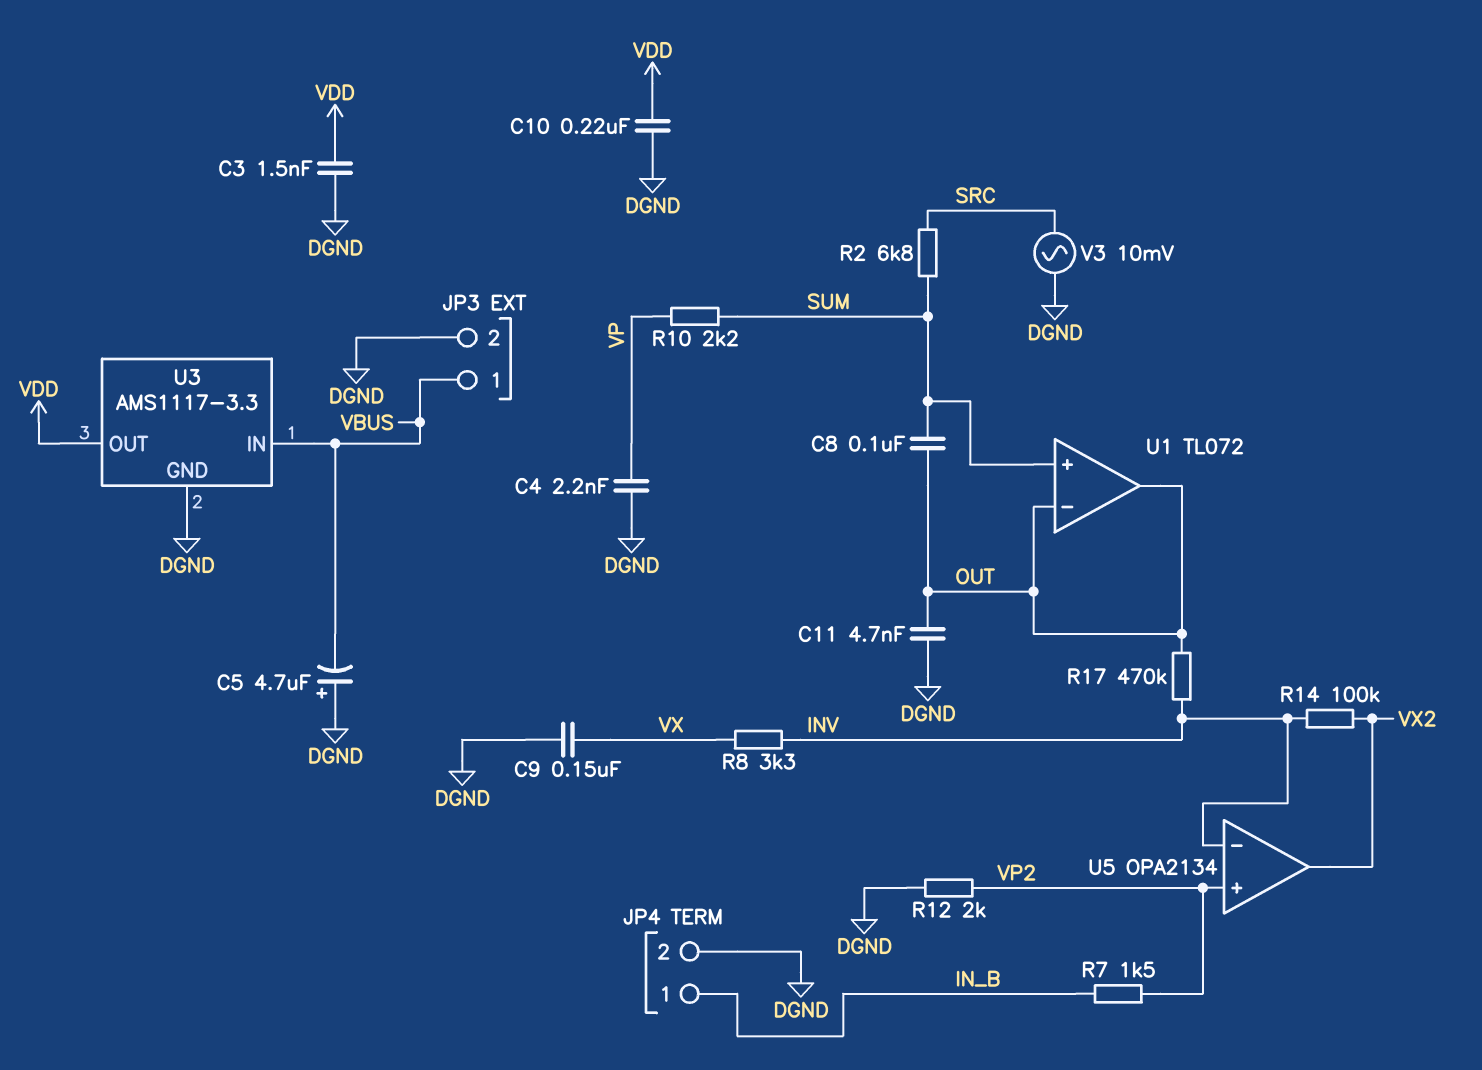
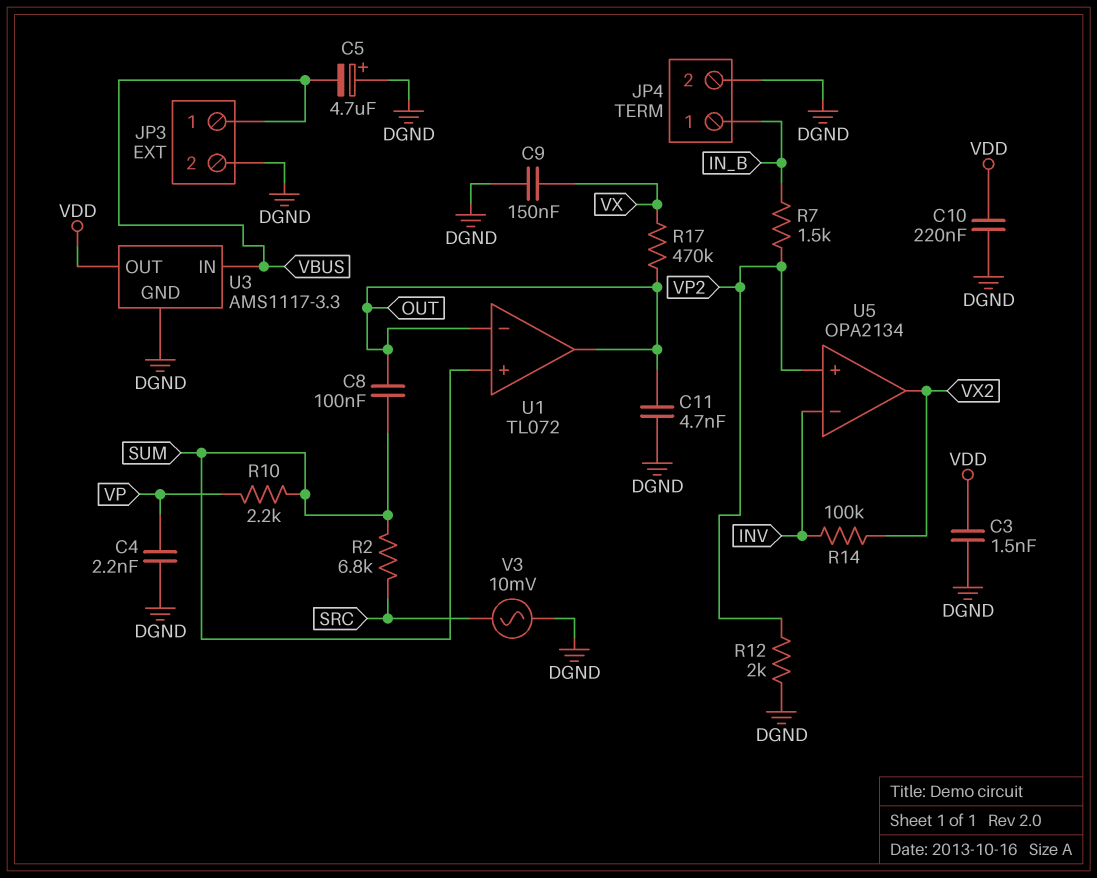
R8: 3.3k (INV, VX) -> none
R17: 470k (INV, OUT) -> 470k (OUT, VX)

